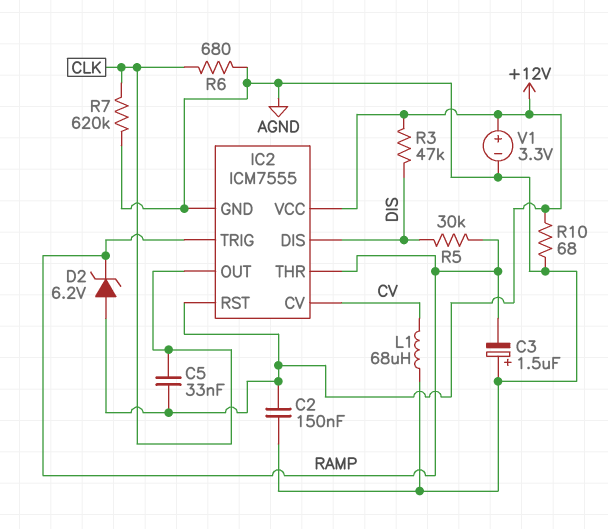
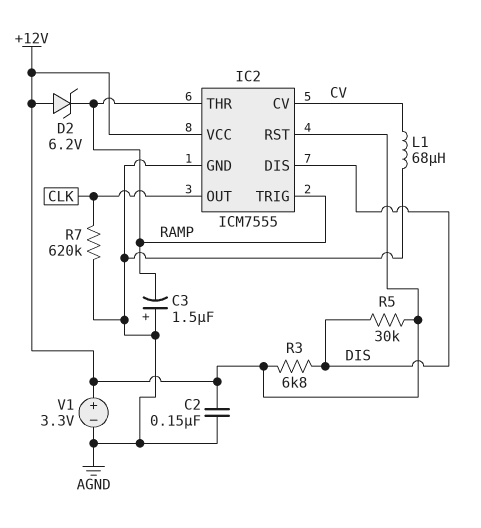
C5: 33nF (+12V, CLK) -> none
R3: 47k (+12V, DIS) -> 6.8k (+12V, DIS)
R5: 30k (DIS, RAMP) -> 30k (+12V, DIS)
R6: 680 (AGND, CLK) -> none
R10: 68 (+12V, AGND) -> none

